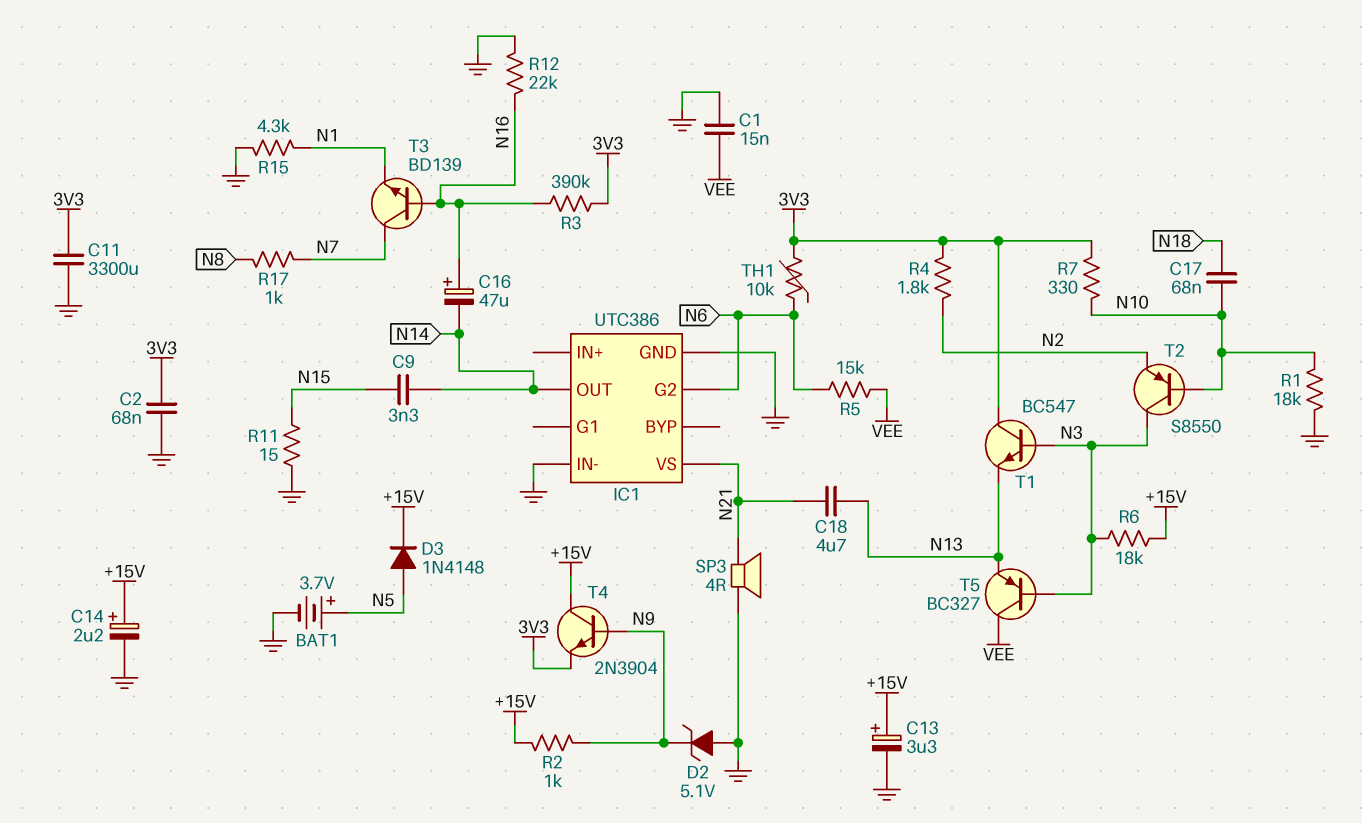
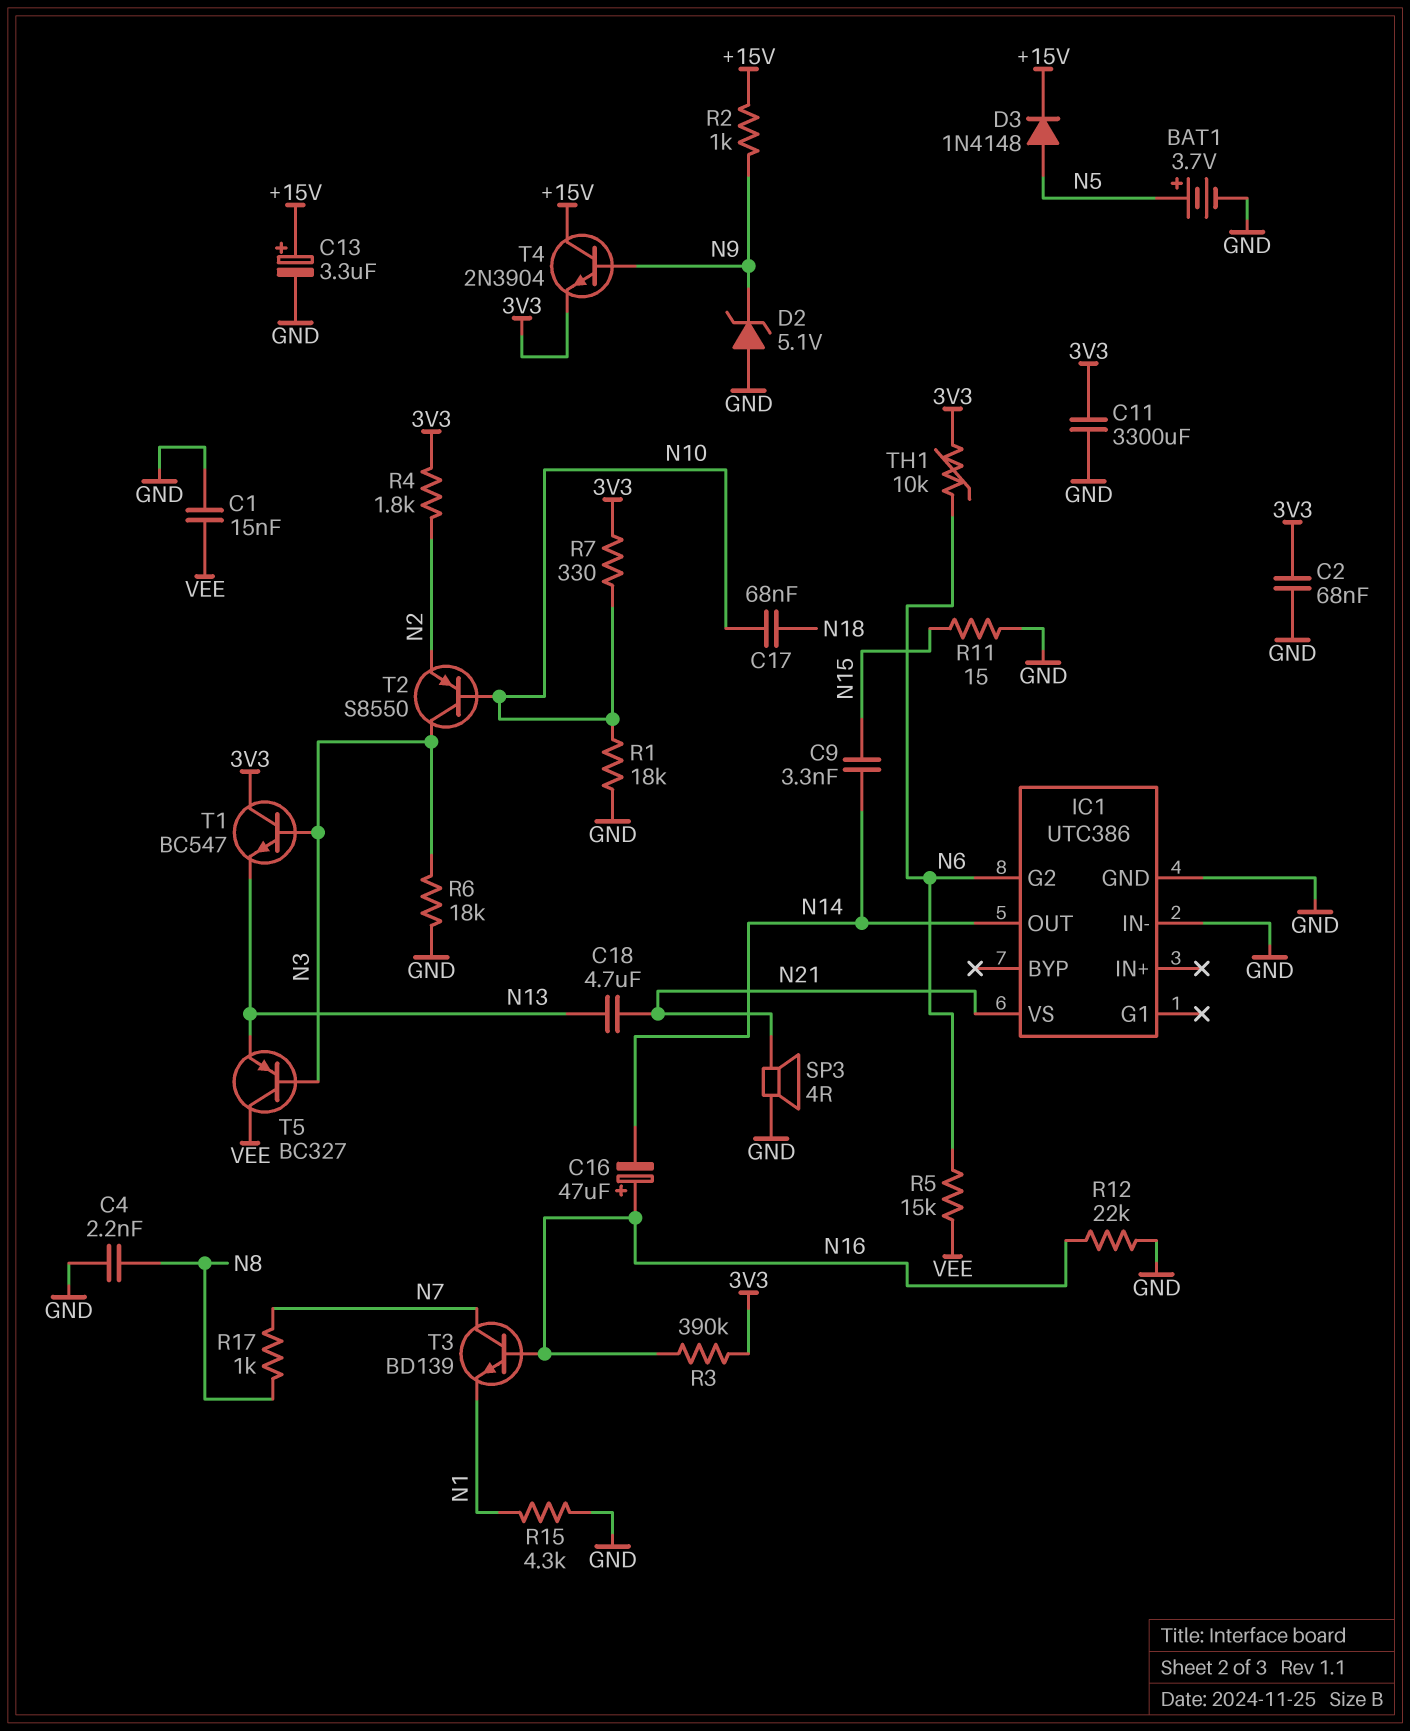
C4: none -> 2.2nF (GND, N8)
C14: 2.2uF (plus +15V, minus GND) -> none
R6: 18k (+15V, N3) -> 18k (GND, N3)

